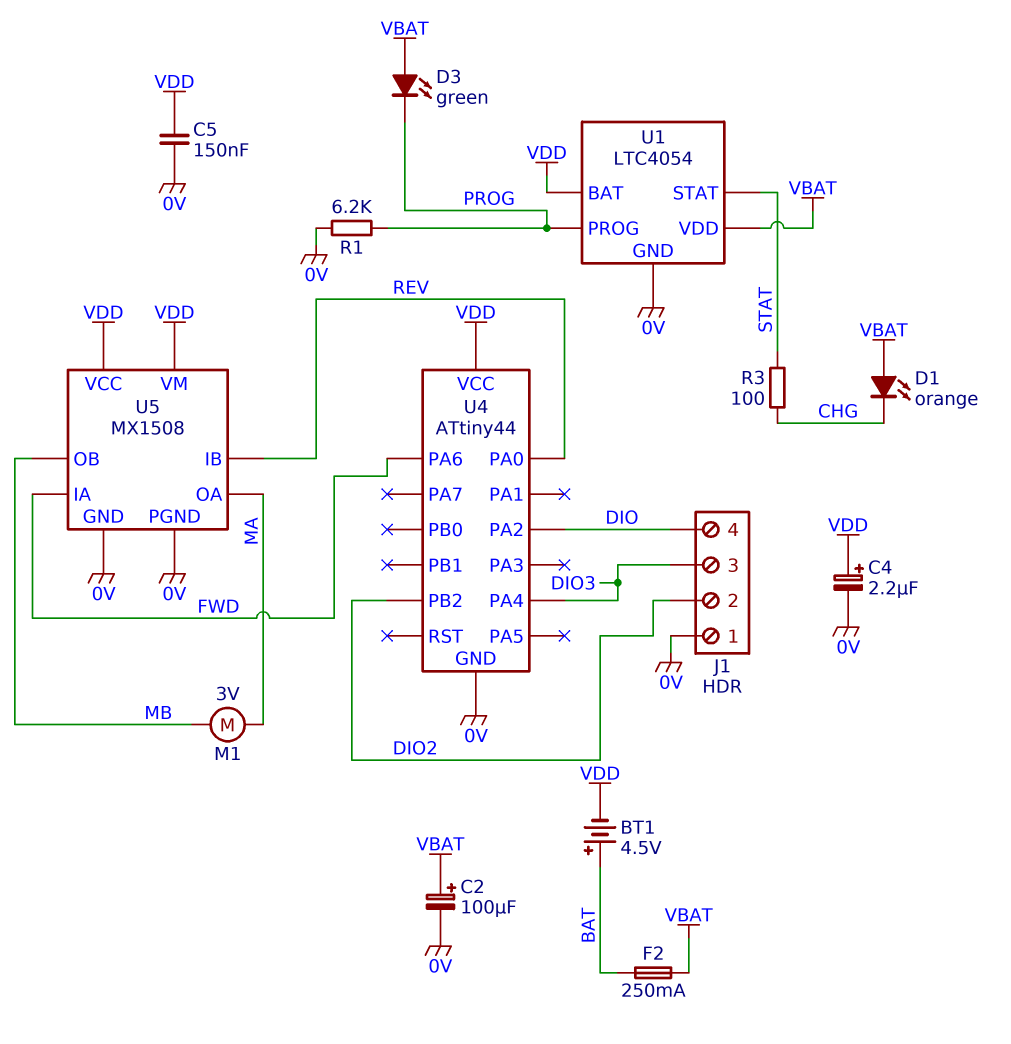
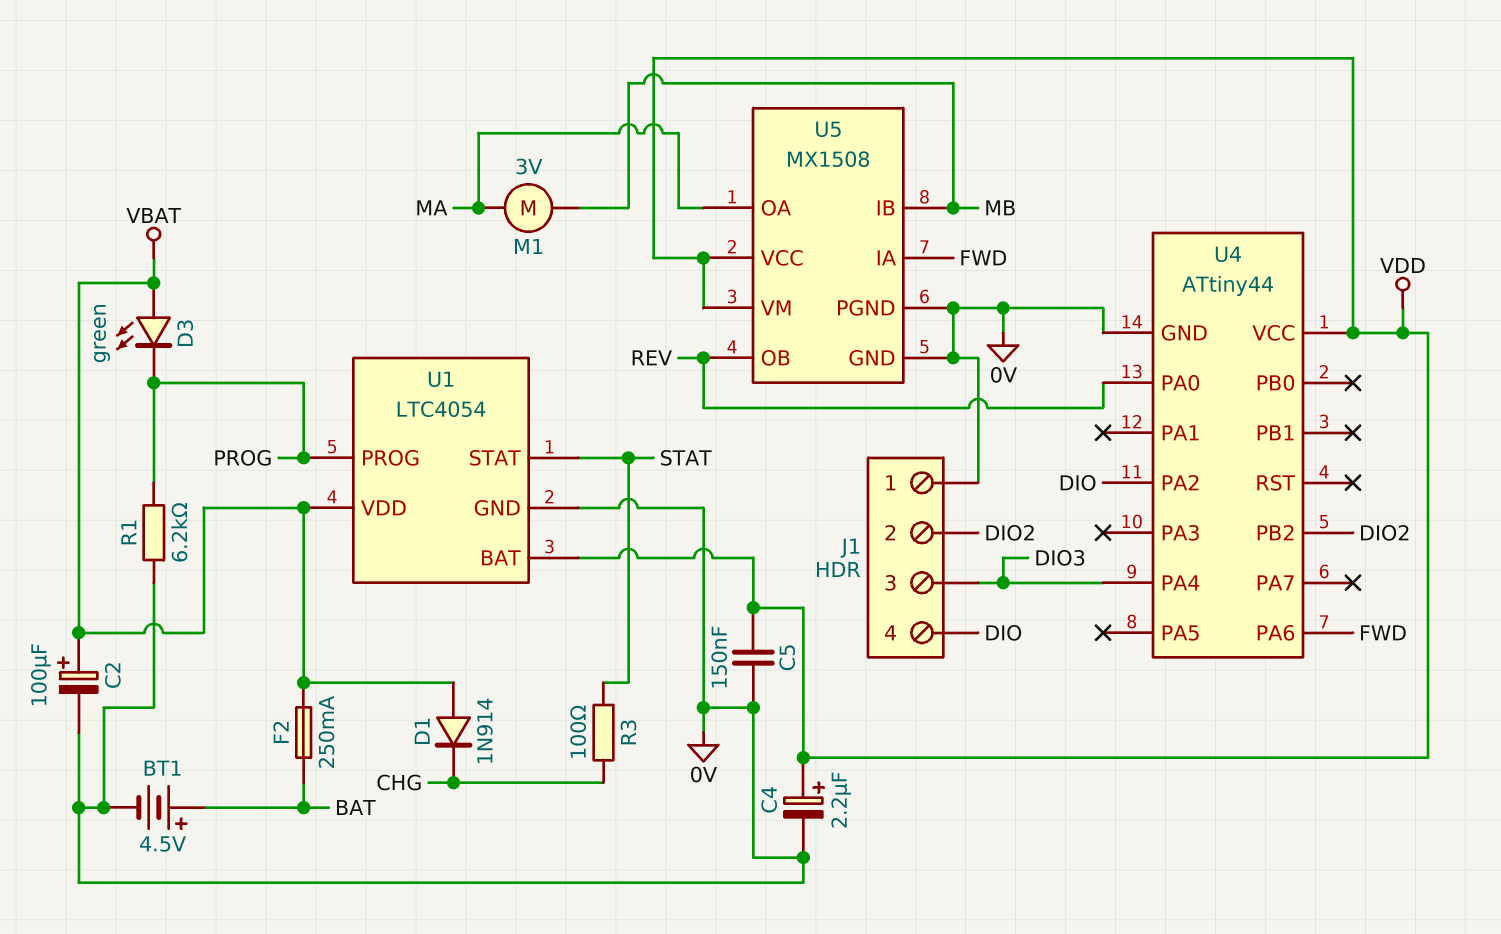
BT1: 4.5V (plus BAT, minus VDD) -> 4.5V (plus BAT, minus 0V)
D1: LED orange (A VBAT, K CHG) -> diode 1N914 (A VBAT, K CHG)
U5 pin IB: REV -> MB
U5 pin OB: MB -> REV

